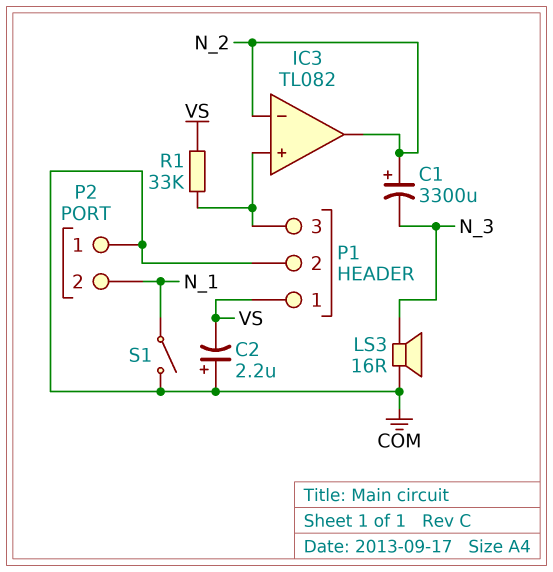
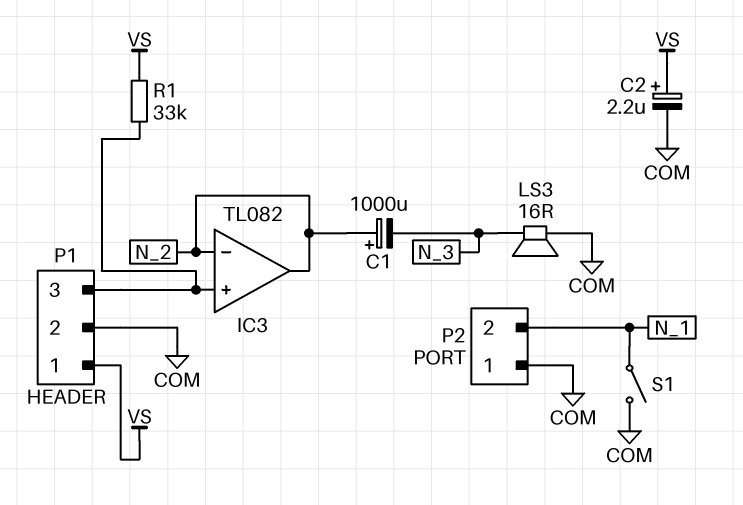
C1: 3300uF (plus N_2, minus N_3) -> 1000uF (plus N_2, minus N_3)
C2: 2.2uF (plus COM, minus VS) -> 2.2uF (plus VS, minus COM)

